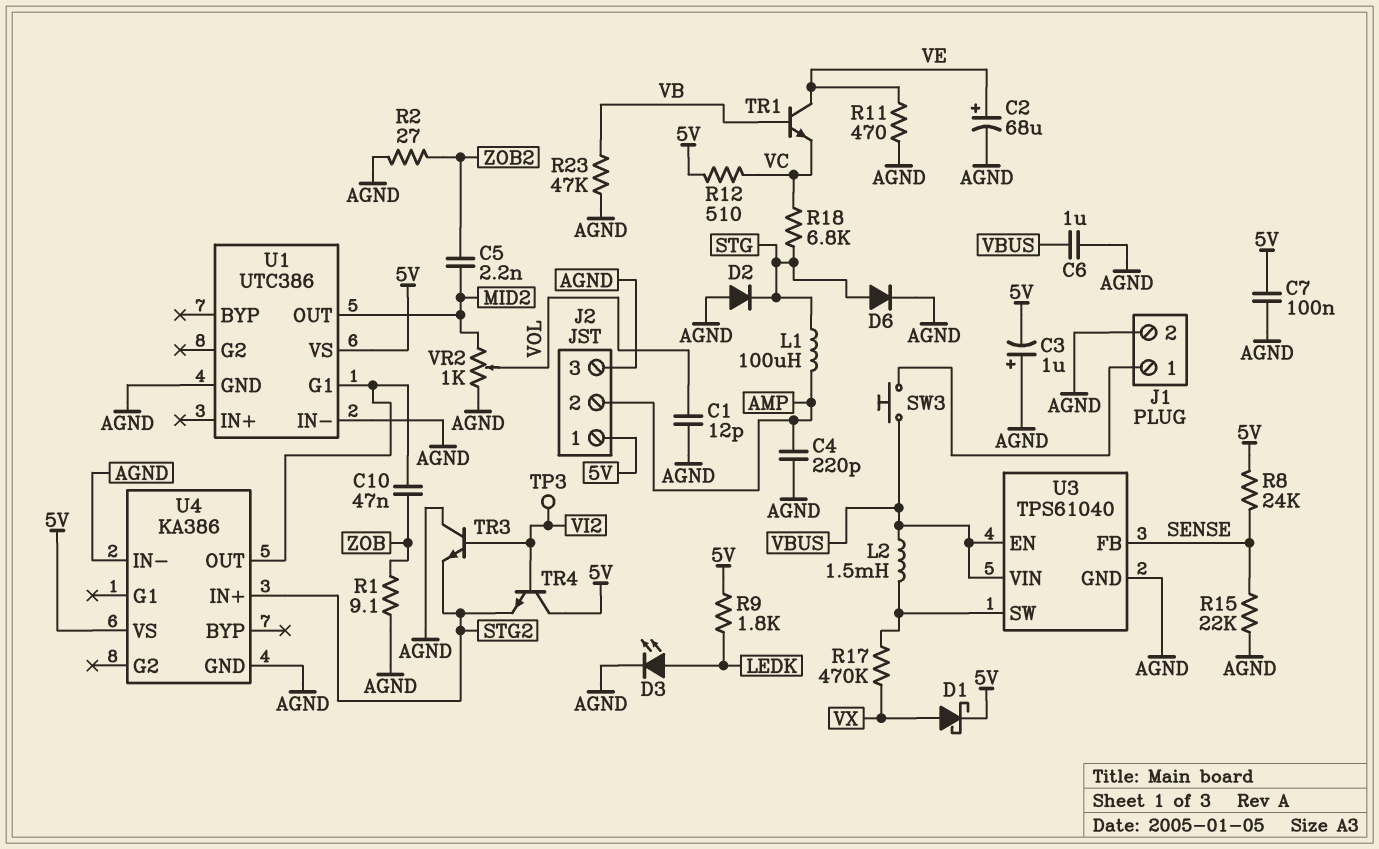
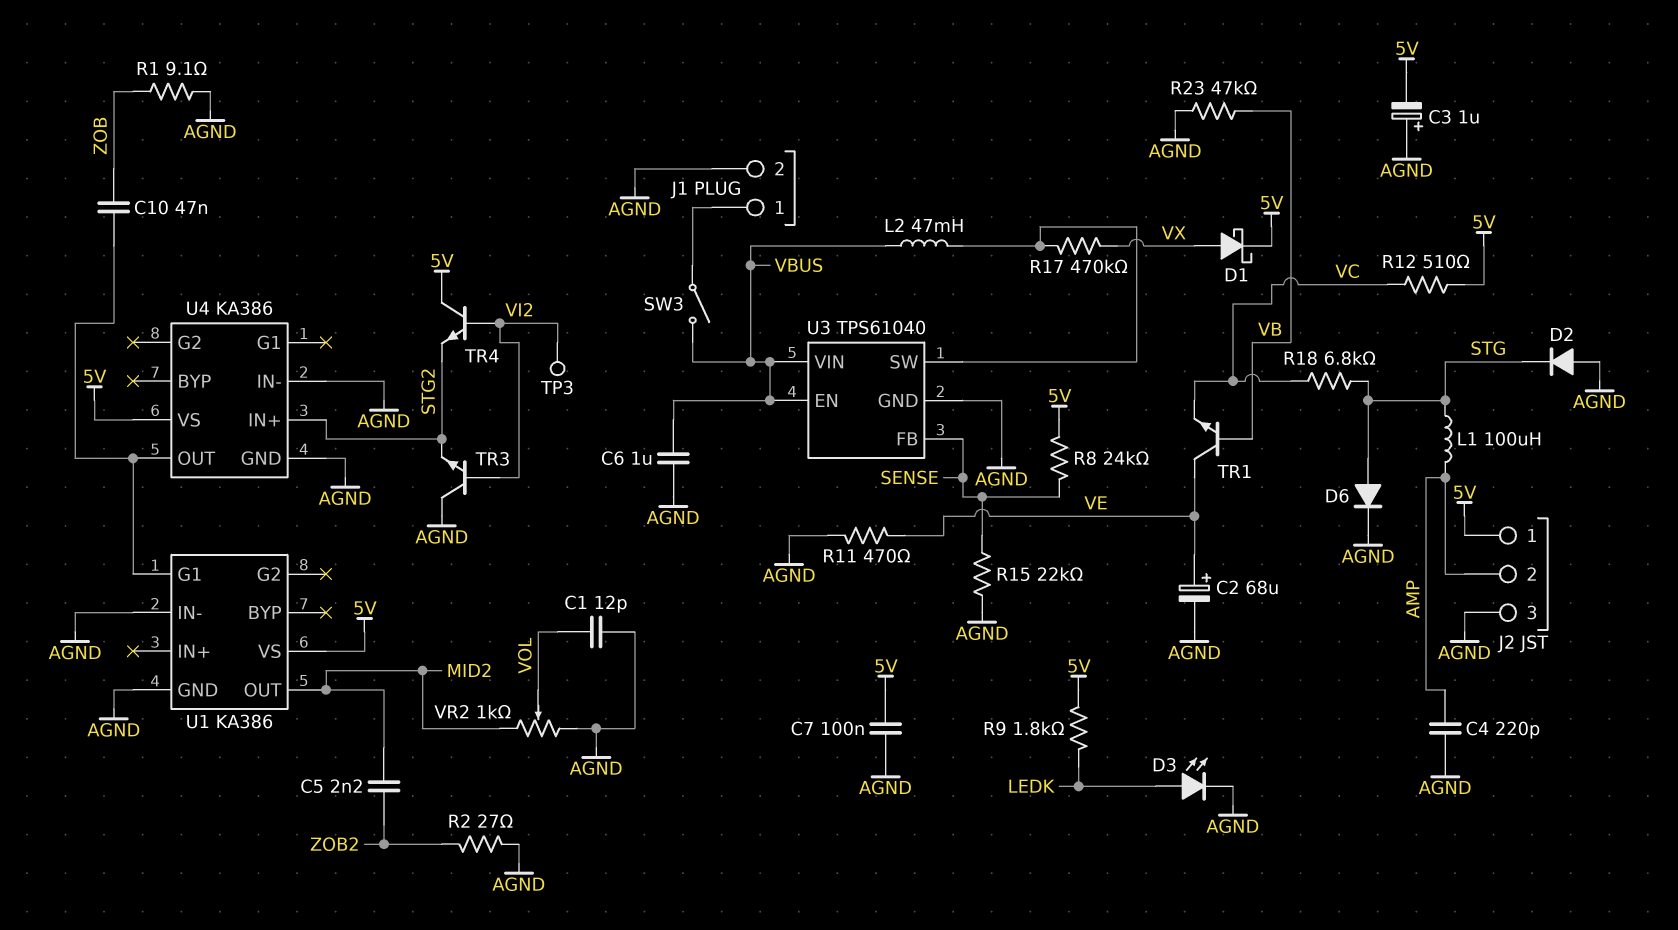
L2: 1.5mH (U3/SW, VBUS) -> 47mH (U3/SW, VBUS)
SW3: button (J1/1, VBUS) -> switch (J1/1, VBUS)
U1: UTC386 -> KA386

